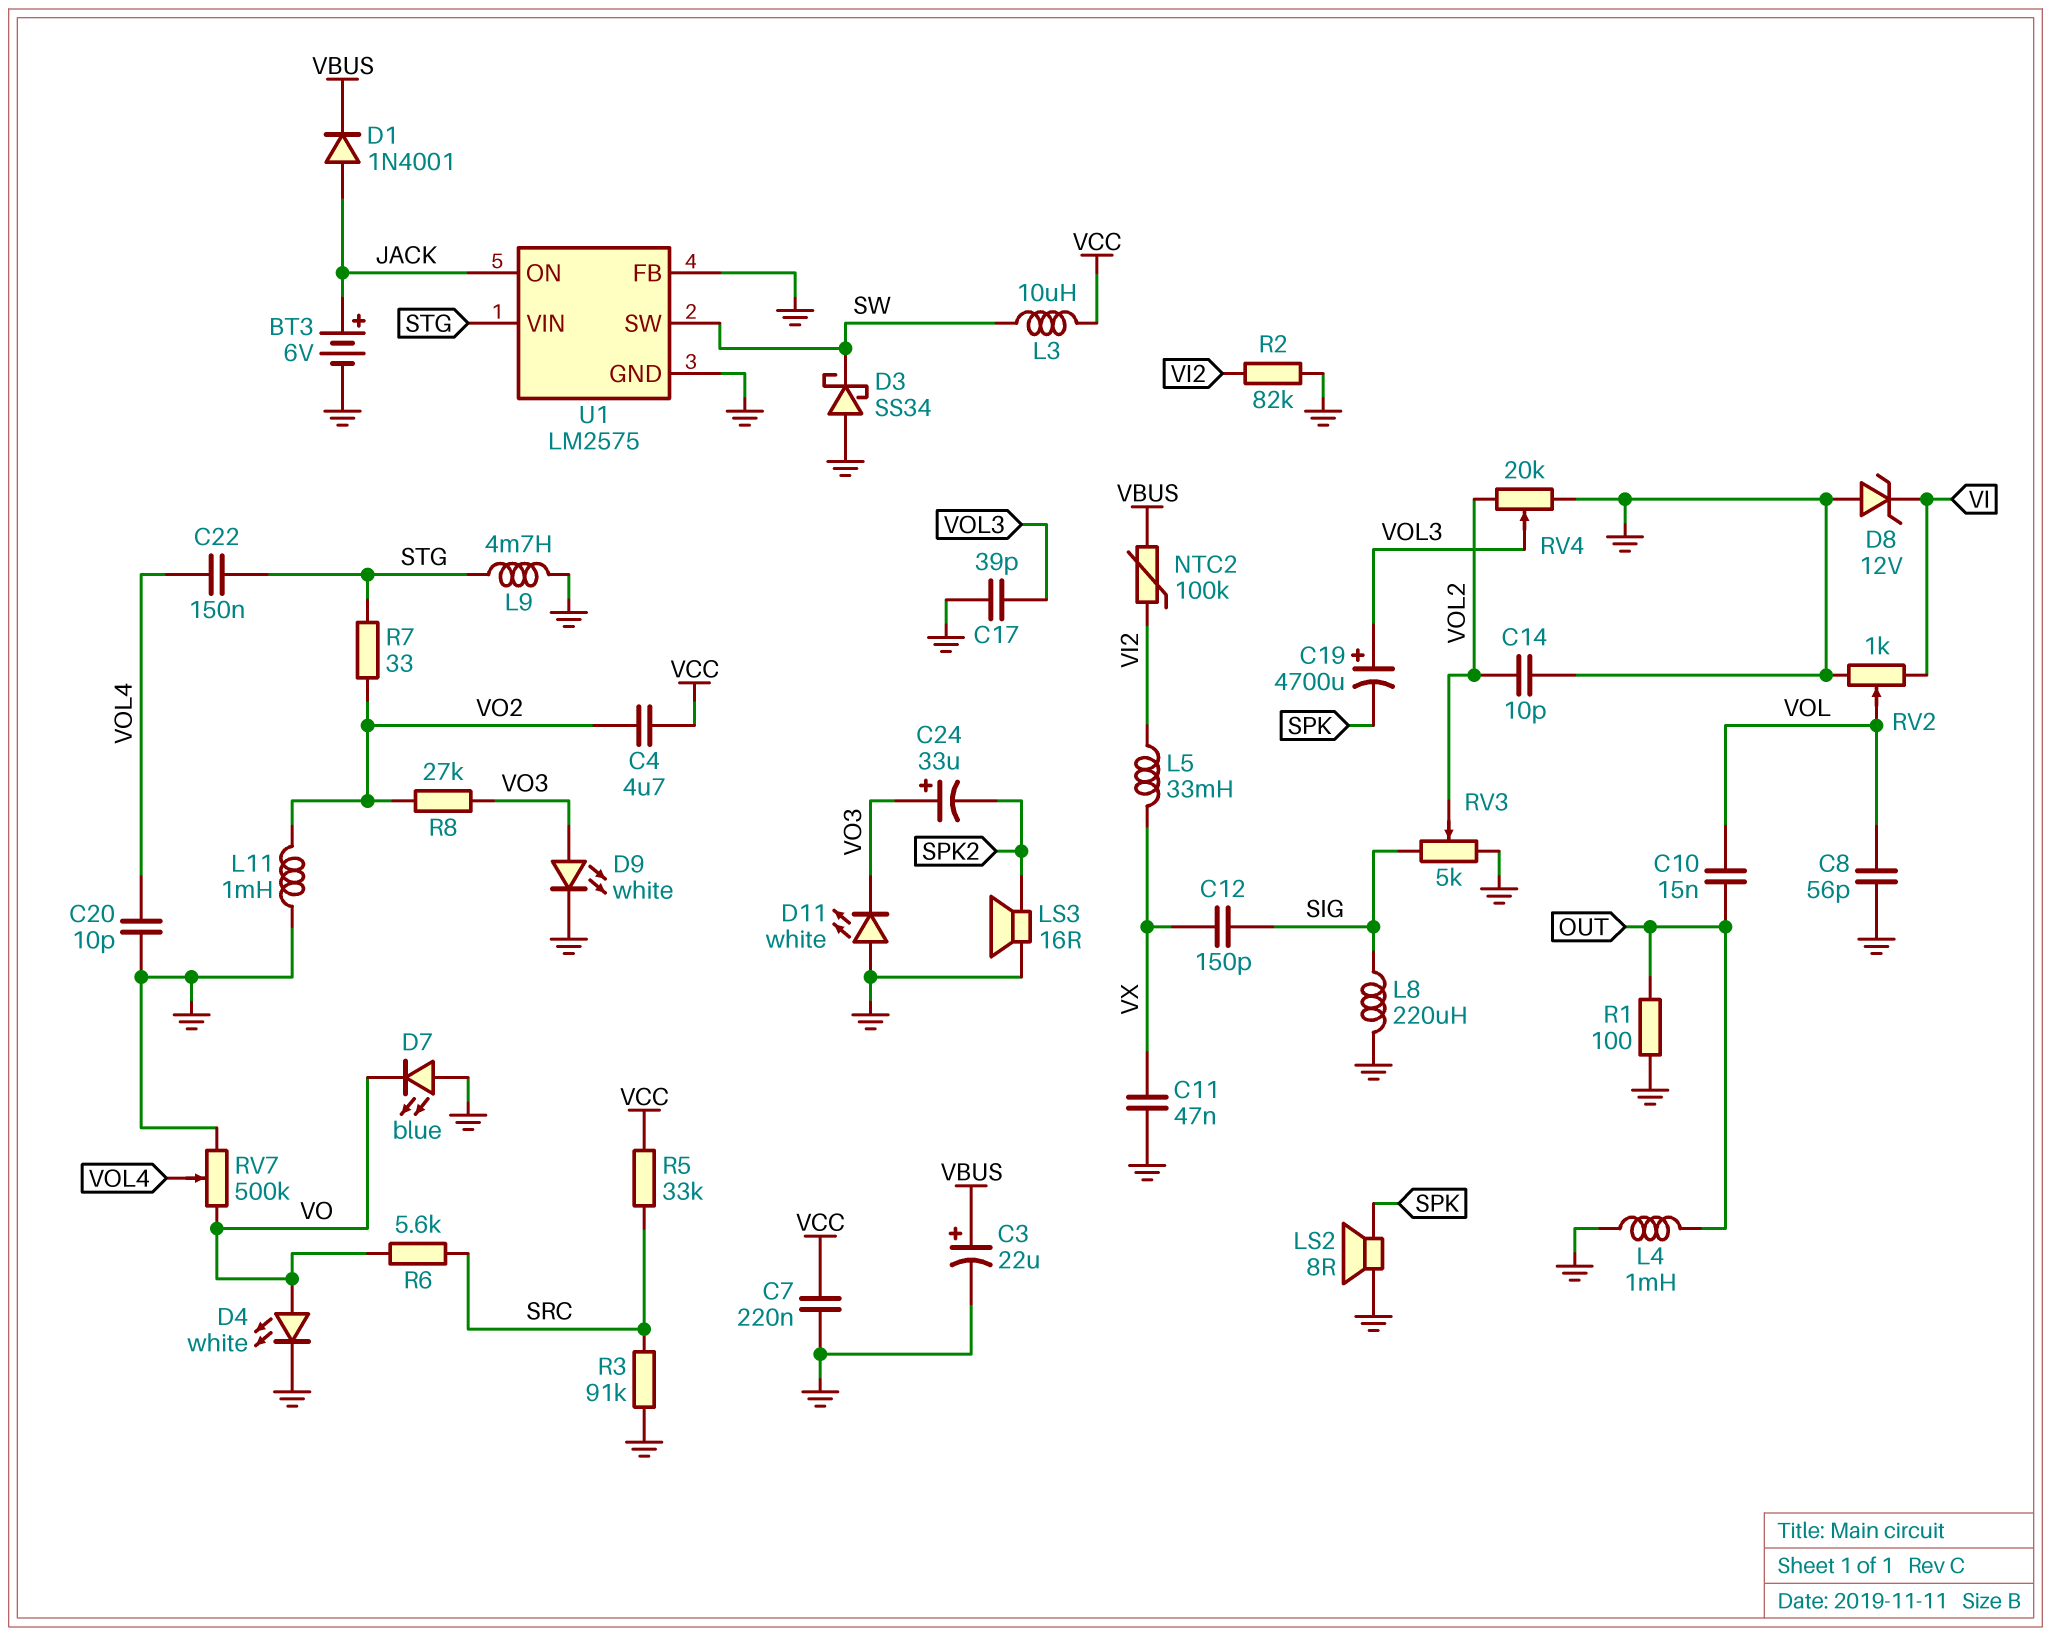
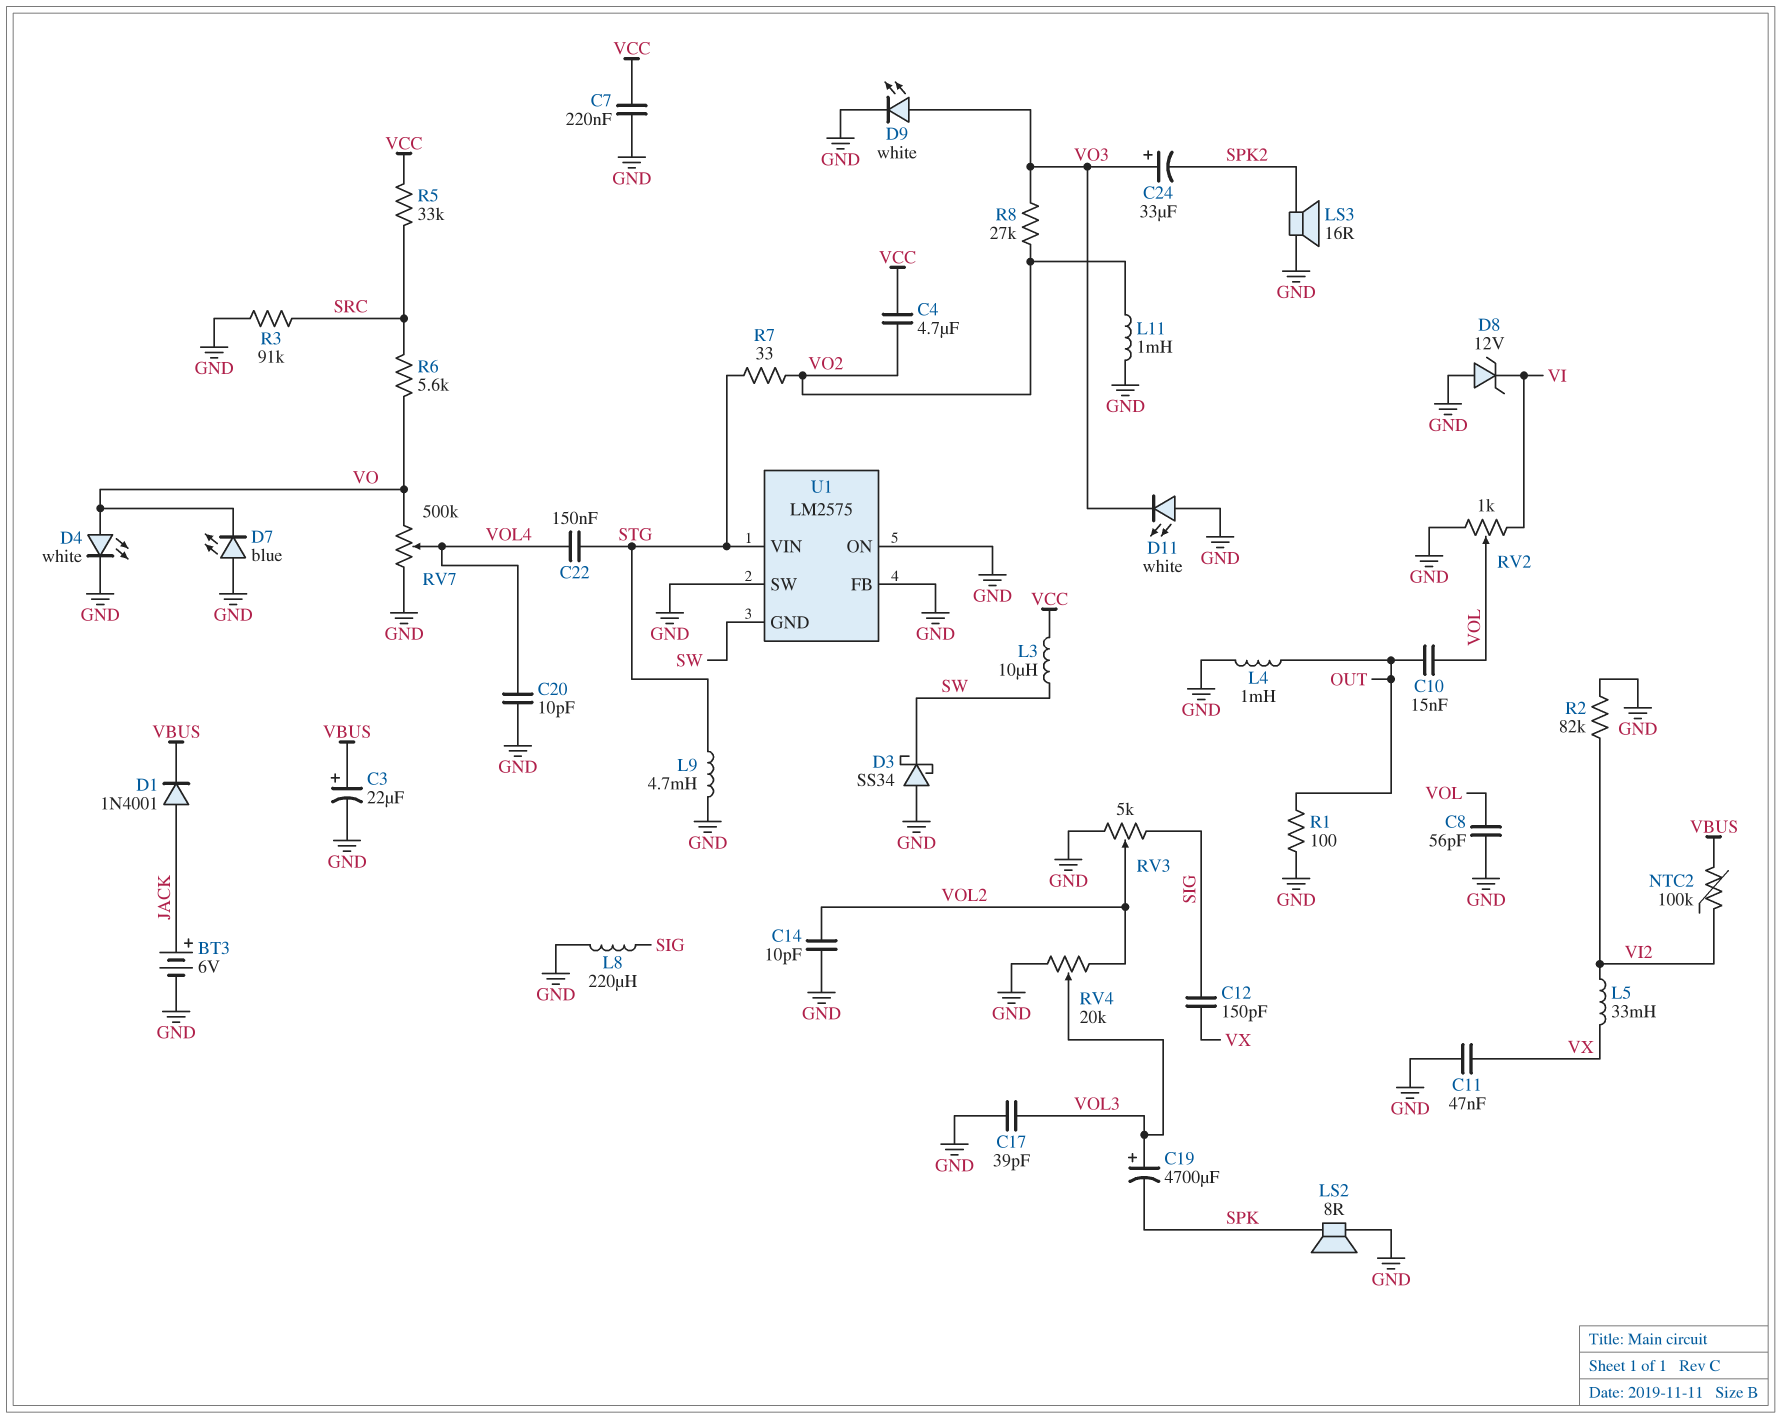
U1 pin GND: GND -> SW
U1 pin ON: JACK -> GND
U1 pin SW: SW -> GND

